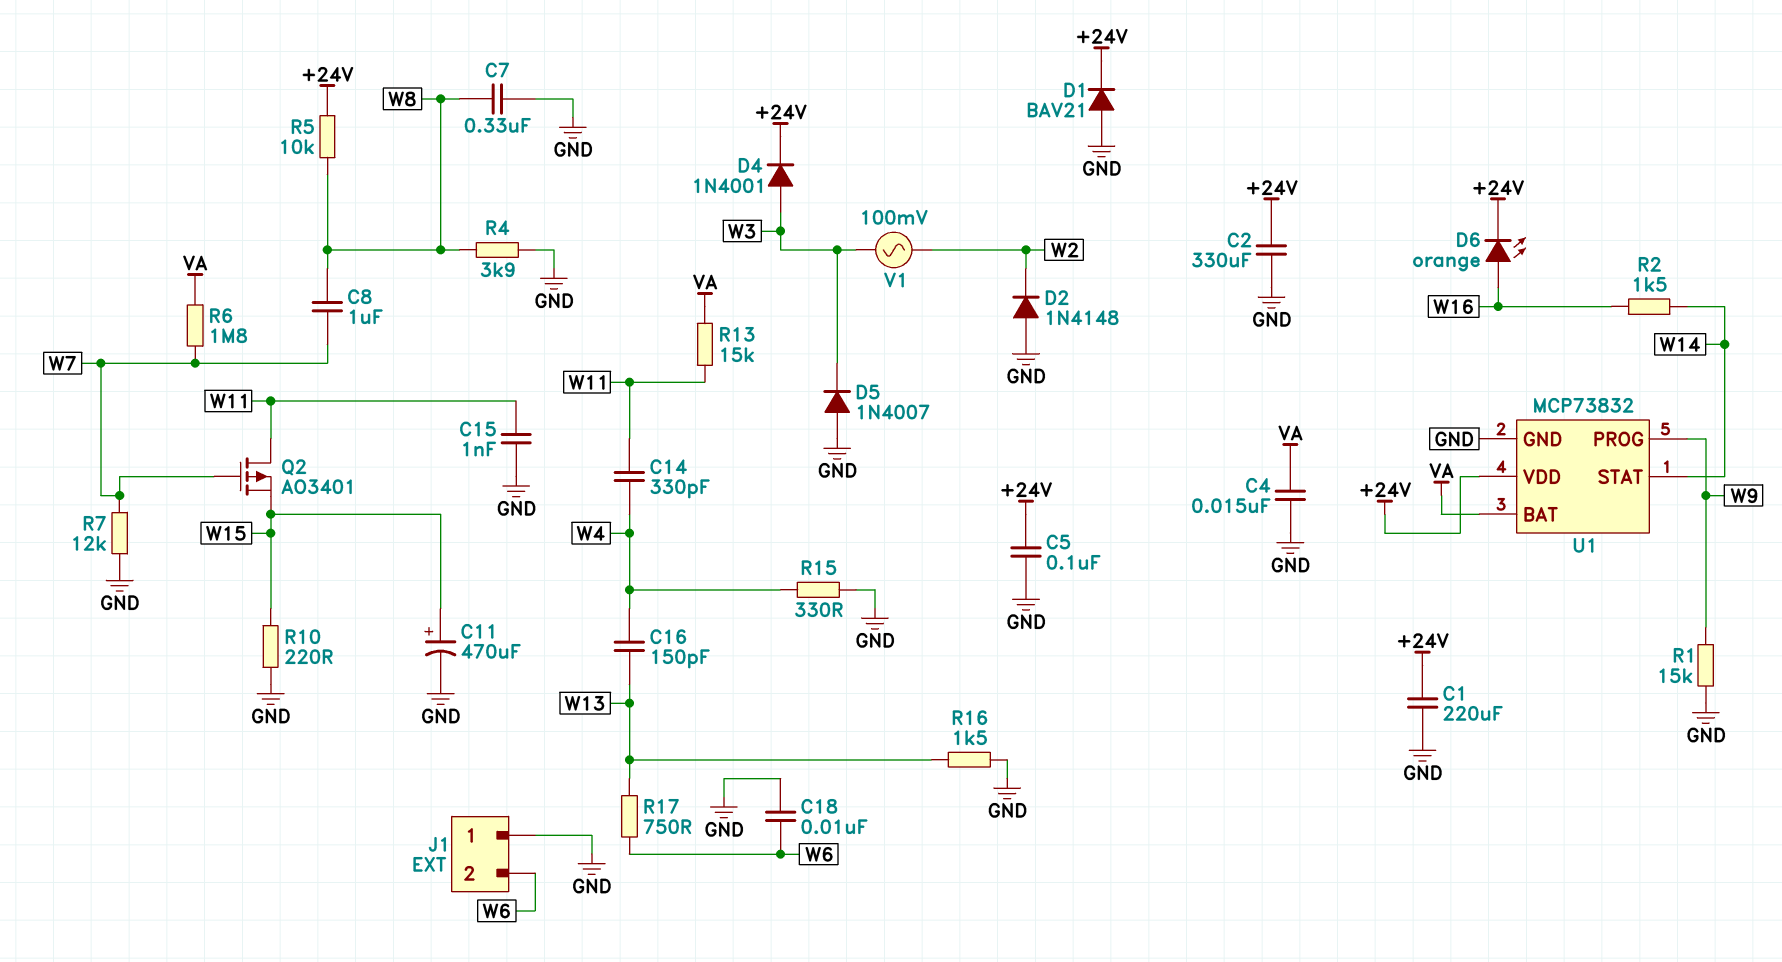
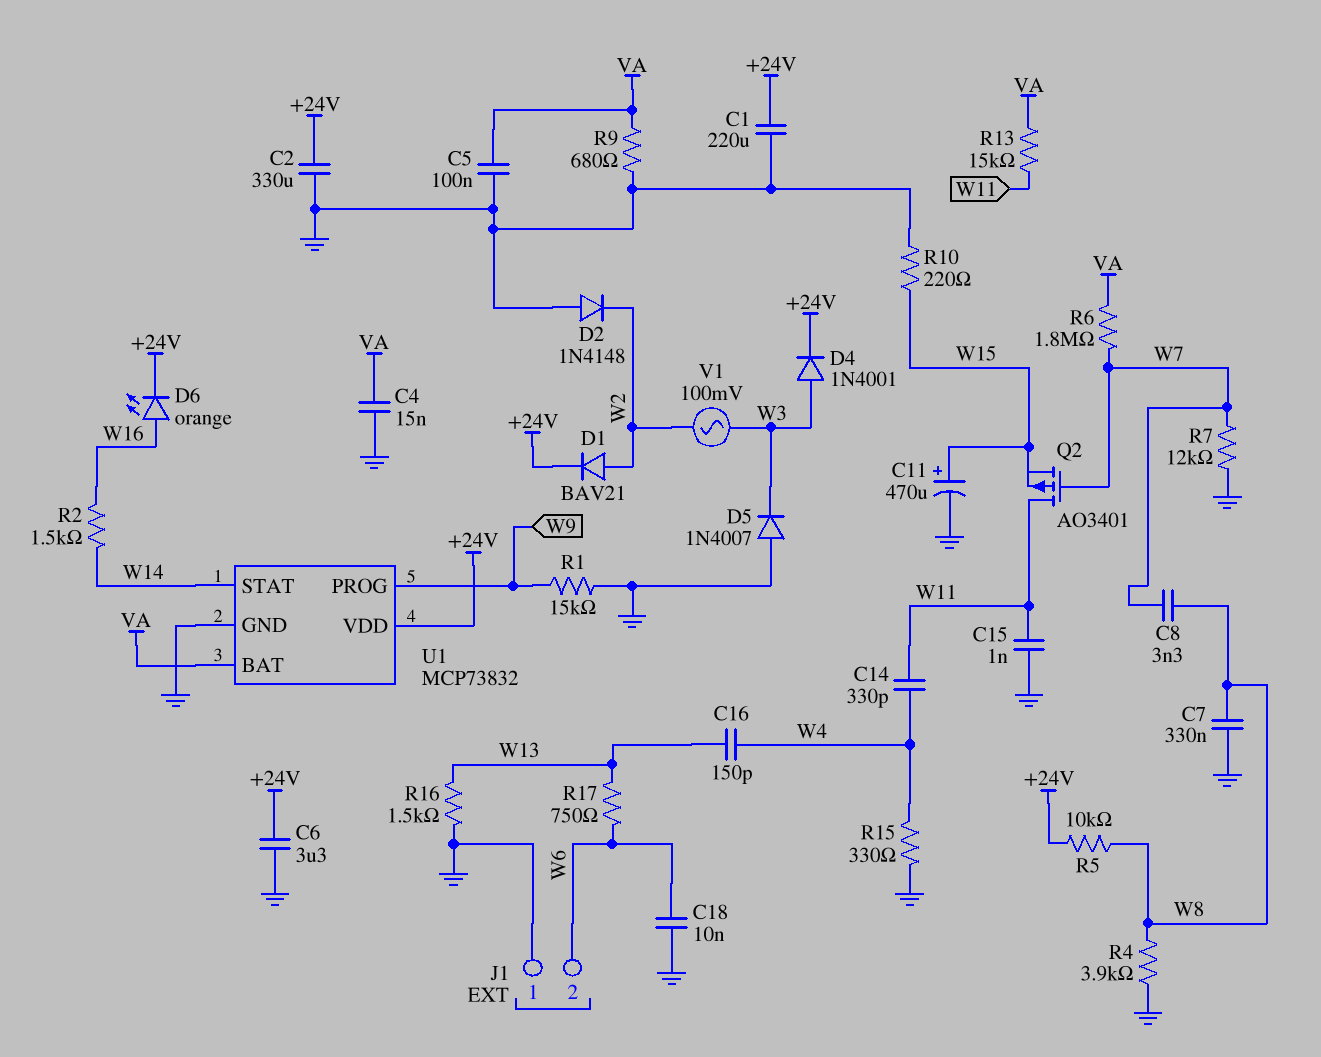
C5: 100nF (+24V, GND) -> 100nF (GND, VA)
C6: none -> 3.3uF (+24V, GND)
C8: 1uF (W7, W8) -> 3.3nF (W7, W8)
D1: diode BAV21 (A GND, K +24V) -> diode BAV21 (A W2, K +24V)
R9: none -> 680 (GND, VA)

